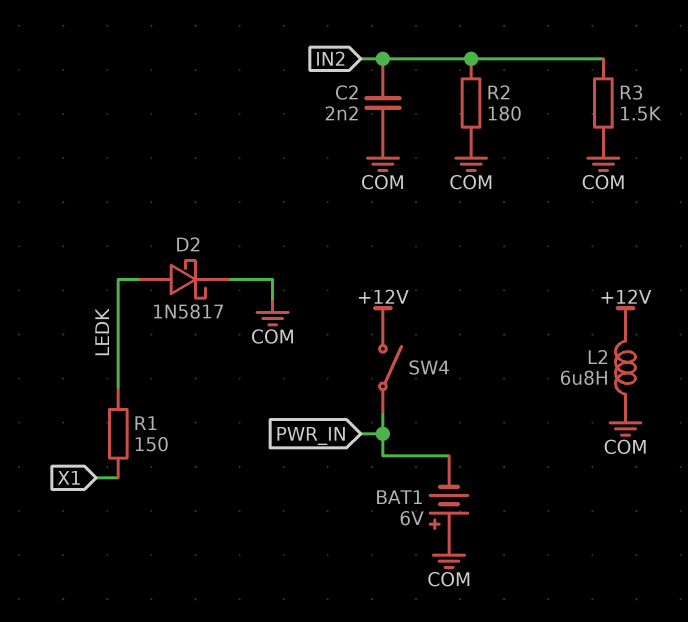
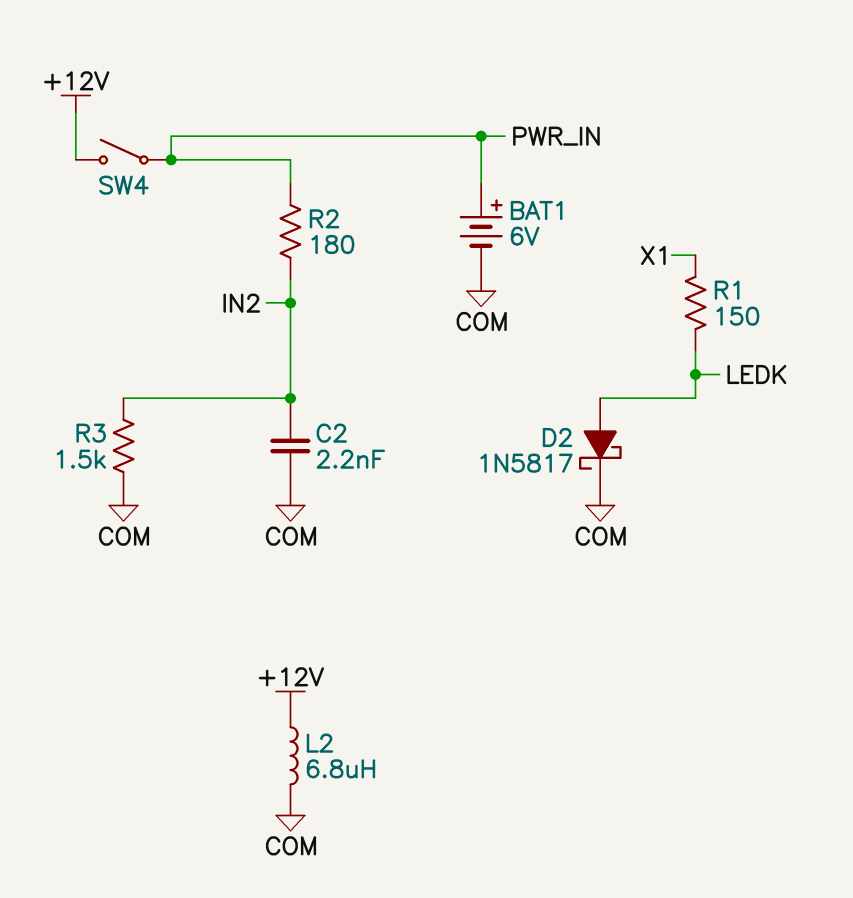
BAT1: 6V (plus COM, minus PWR_IN) -> 6V (plus PWR_IN, minus COM)
R2: 180 (COM, IN2) -> 180 (IN2, PWR_IN)

